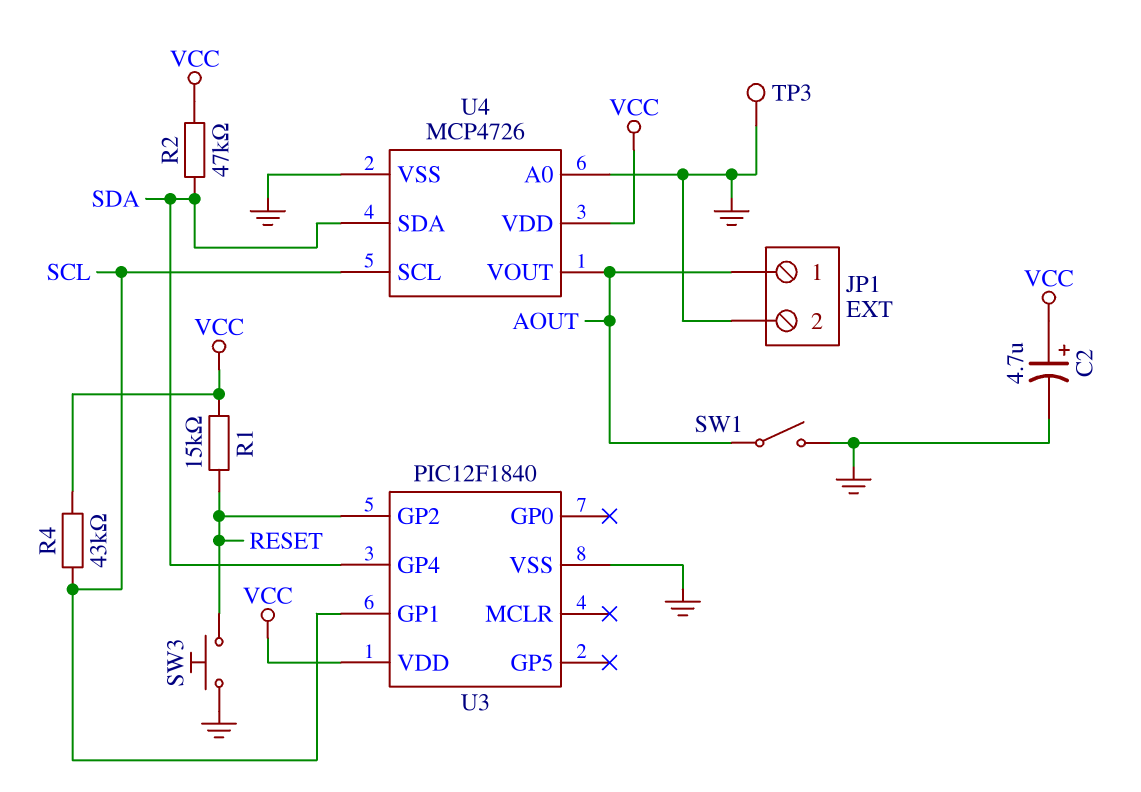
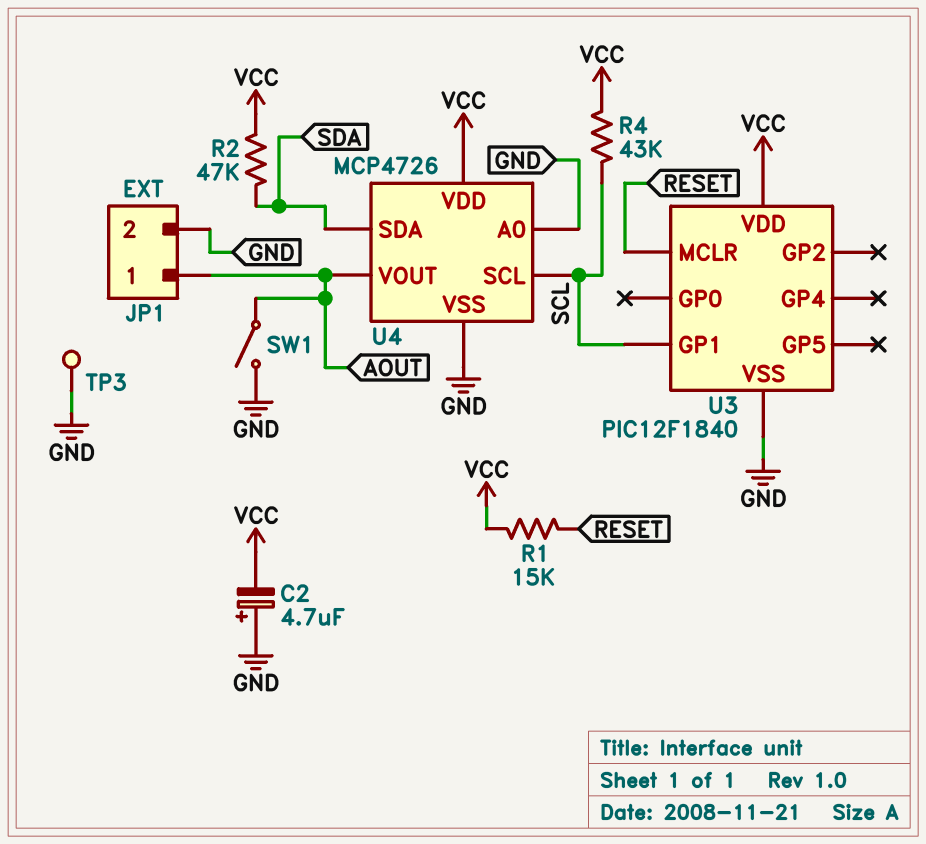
C2: 4.7uF (plus VCC, minus GND) -> 4.7uF (plus GND, minus VCC)
SW3: button (GND, RESET) -> none
U3 pin GP2: RESET -> none
U3 pin GP4: SDA -> none
U3 pin MCLR: none -> RESET

